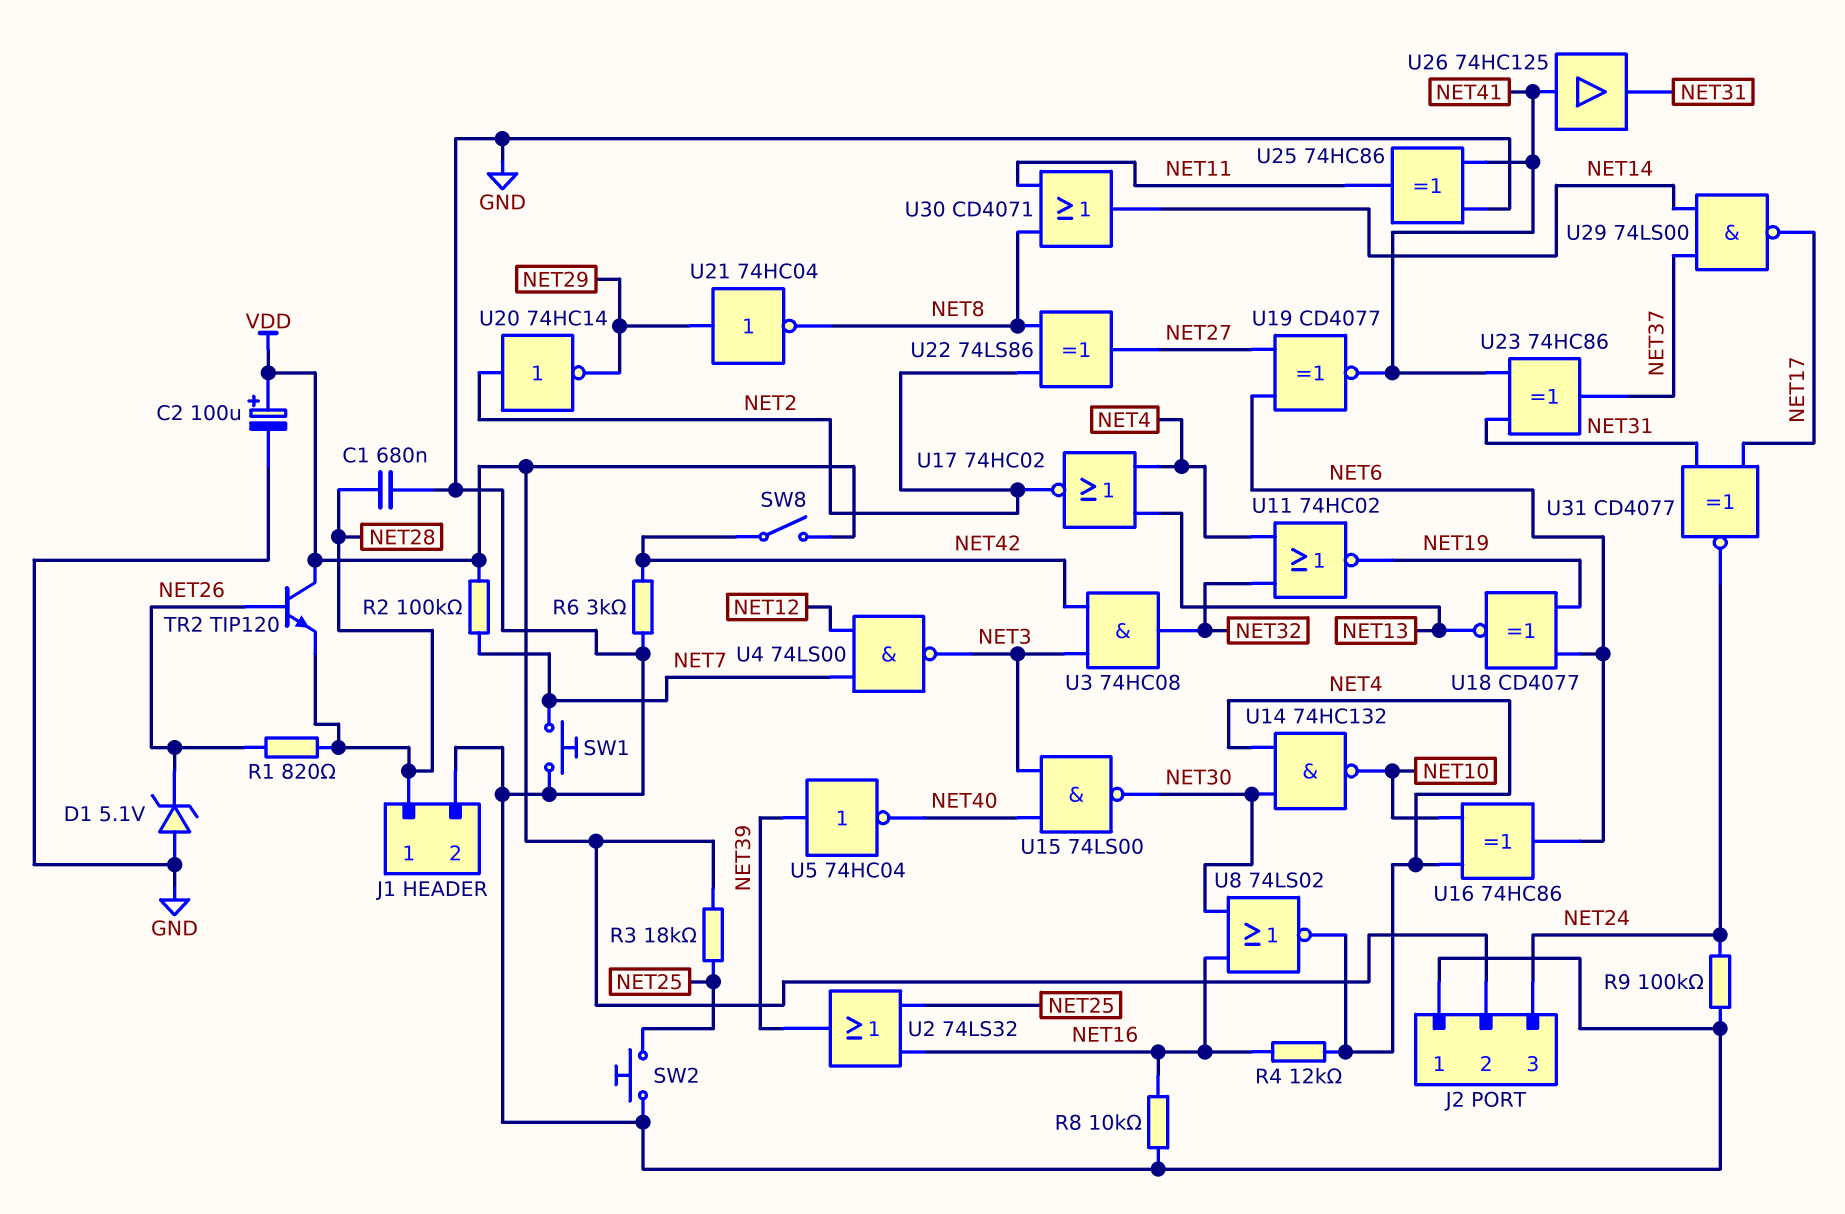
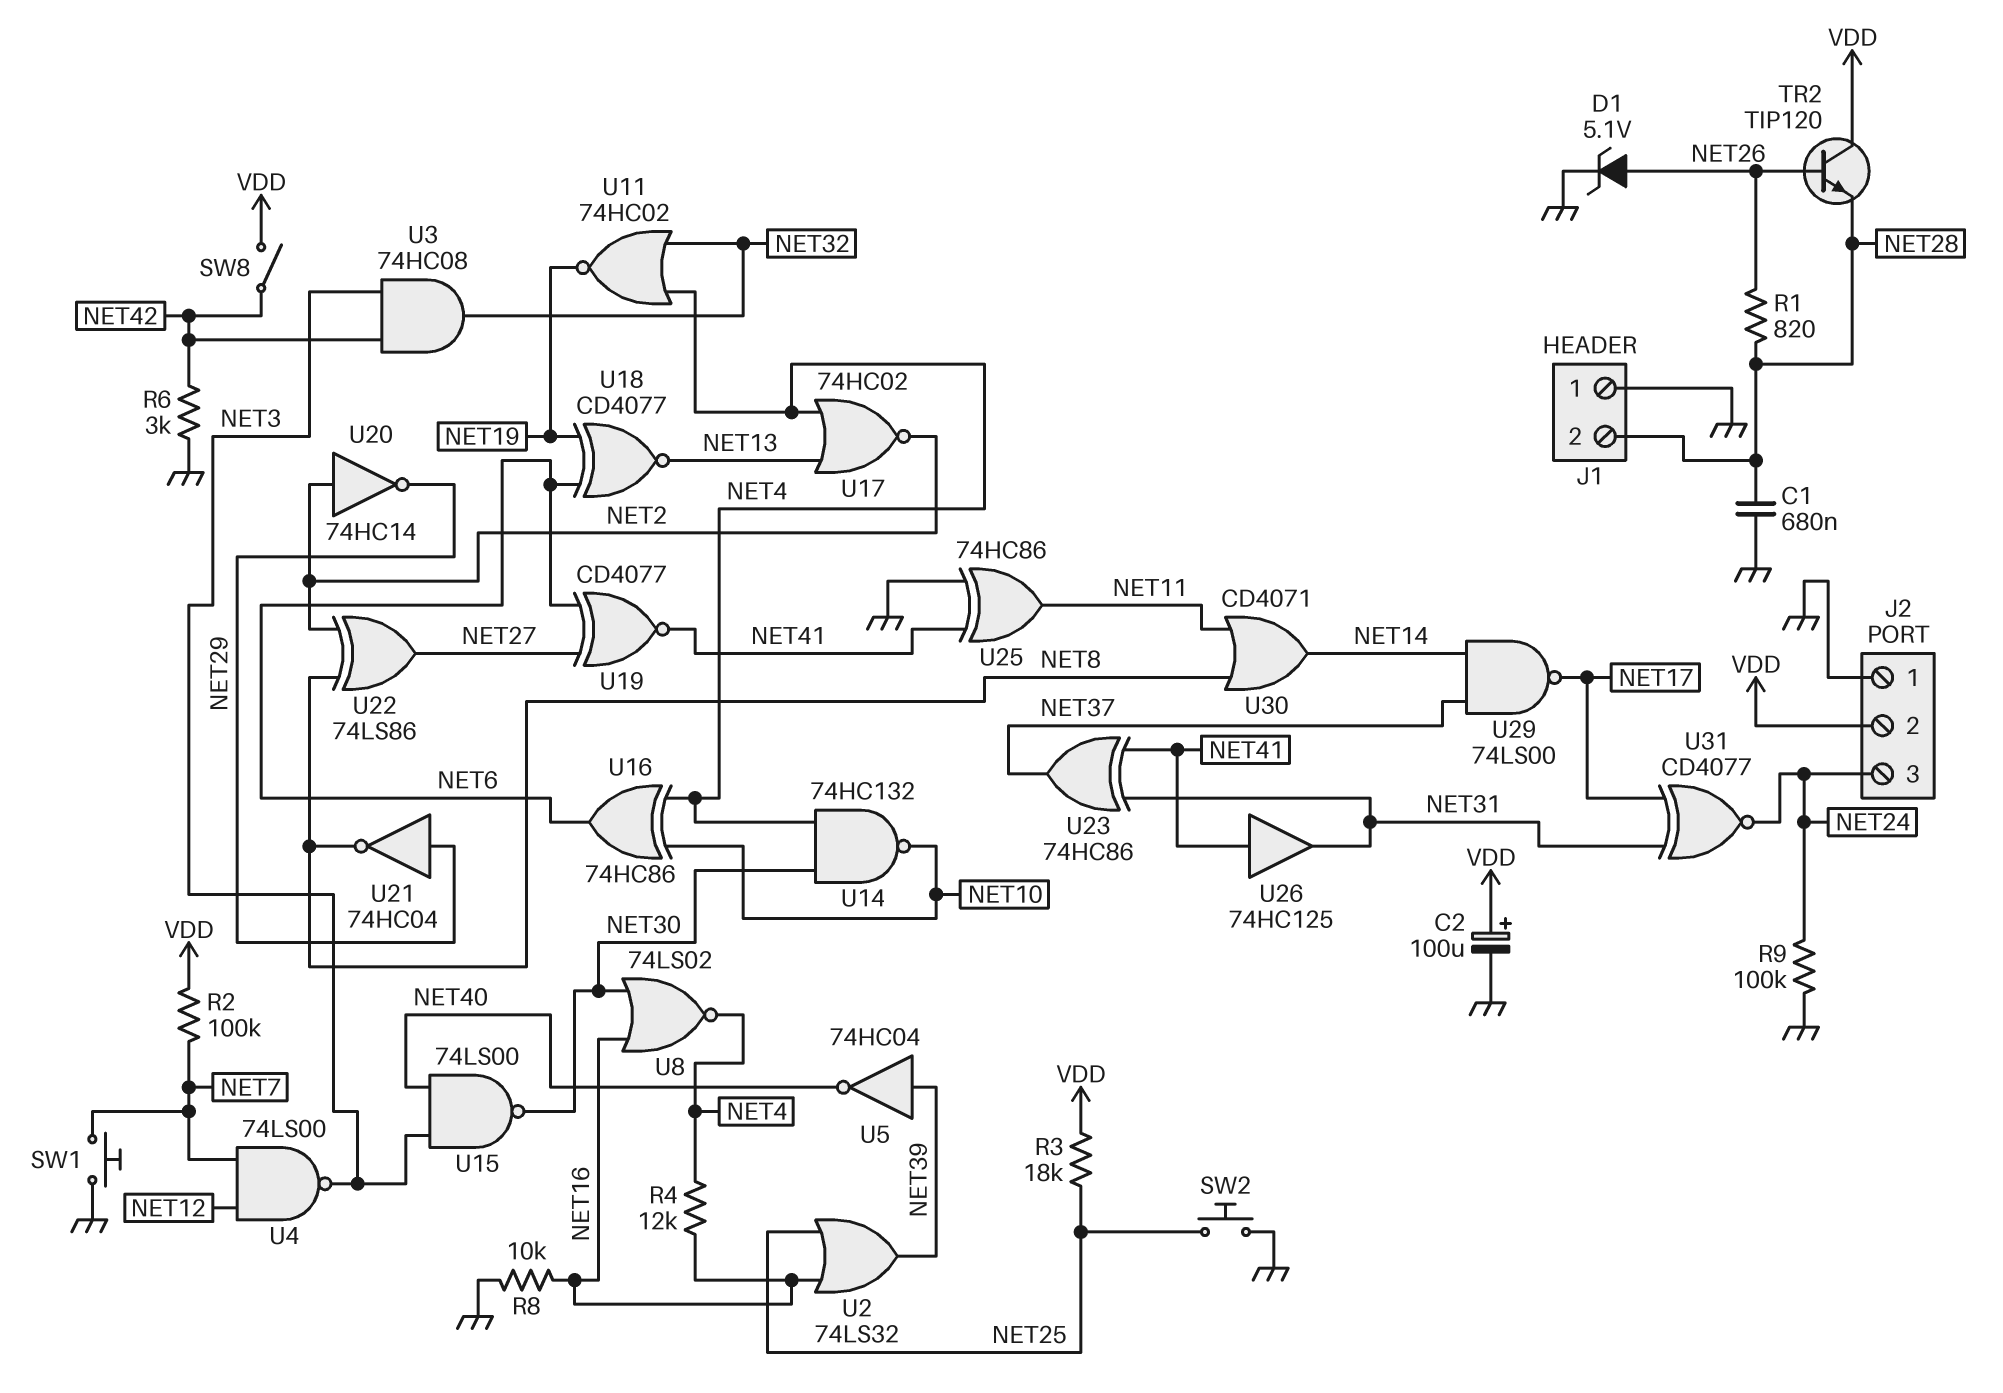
D1: zener 5.1V (A GND, K NET26) -> zener 5.1V (A NET26, K GND)
J1 pin 1: NET28 -> GND
J1 pin 2: GND -> NET28

